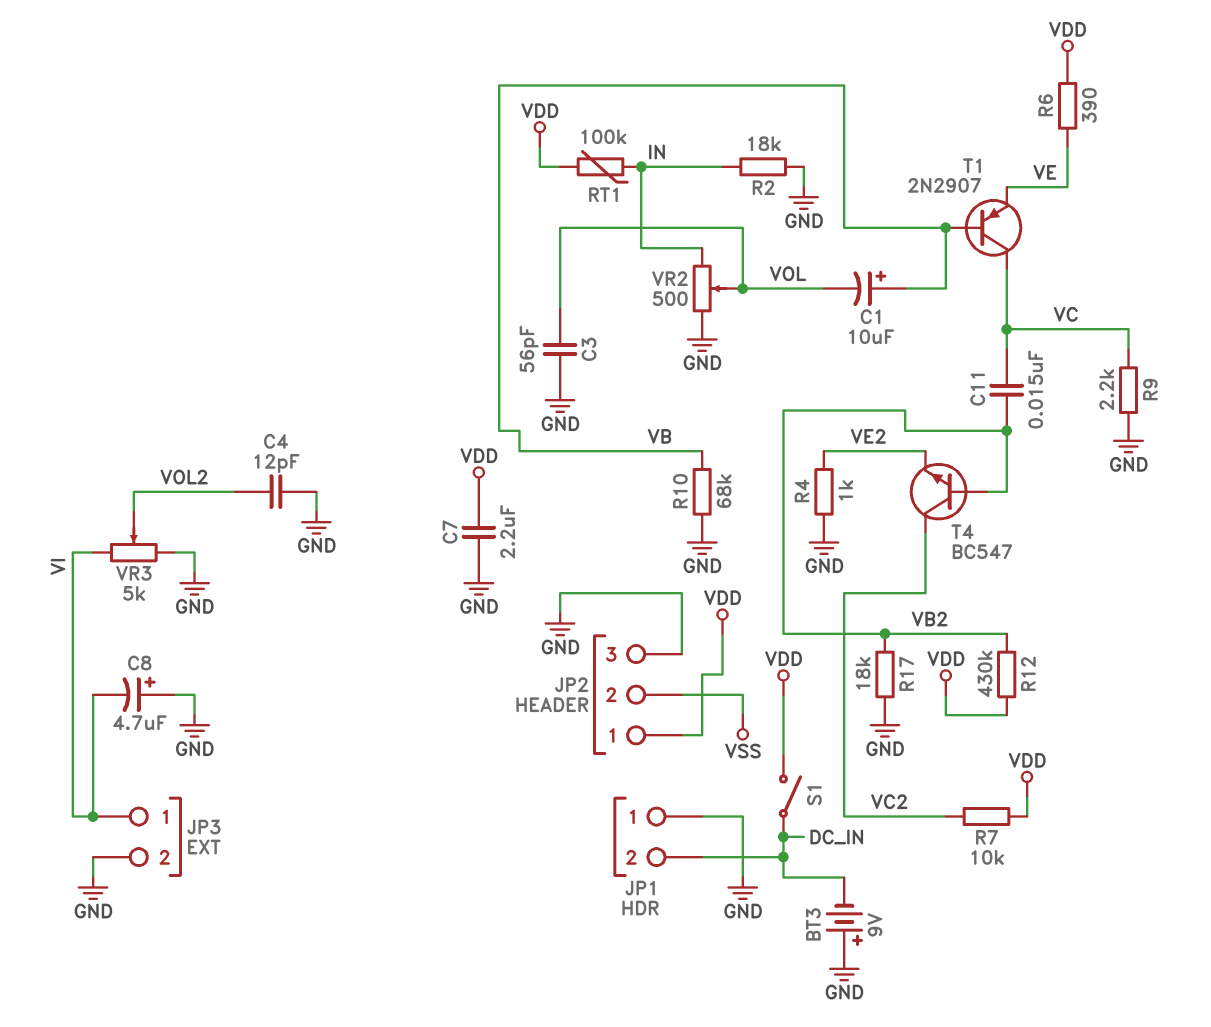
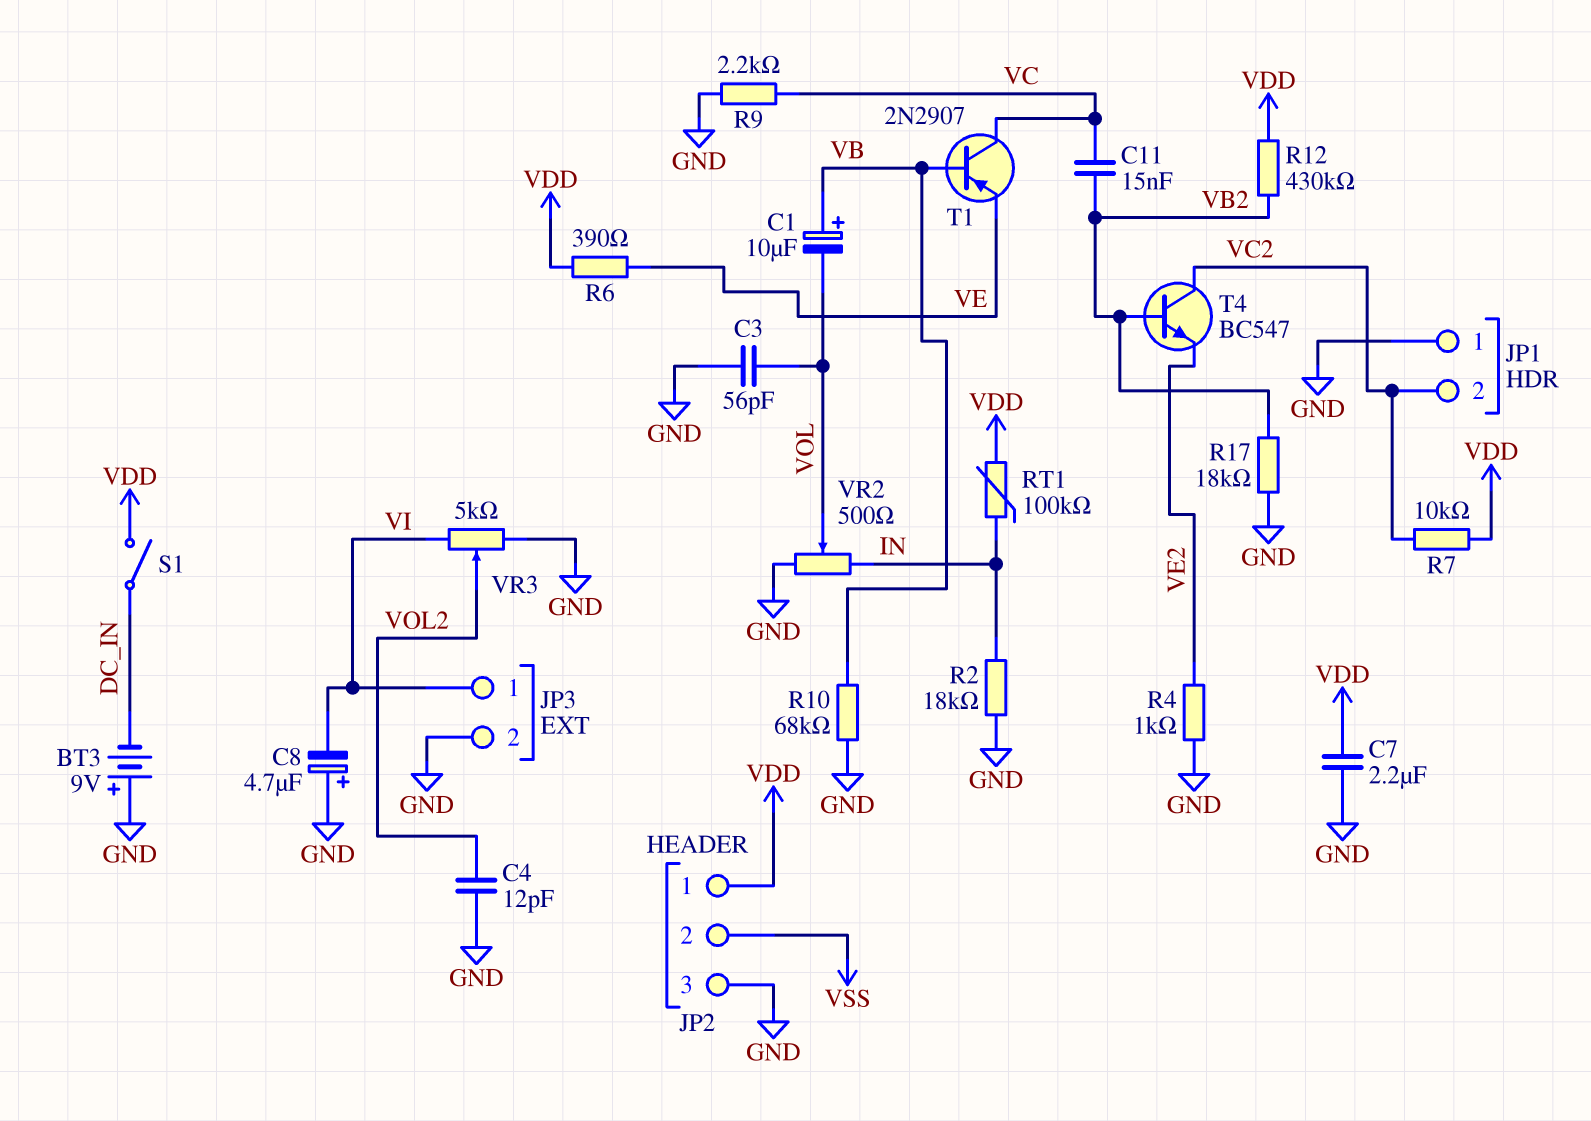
JP1 pin 2: DC_IN -> VC2

